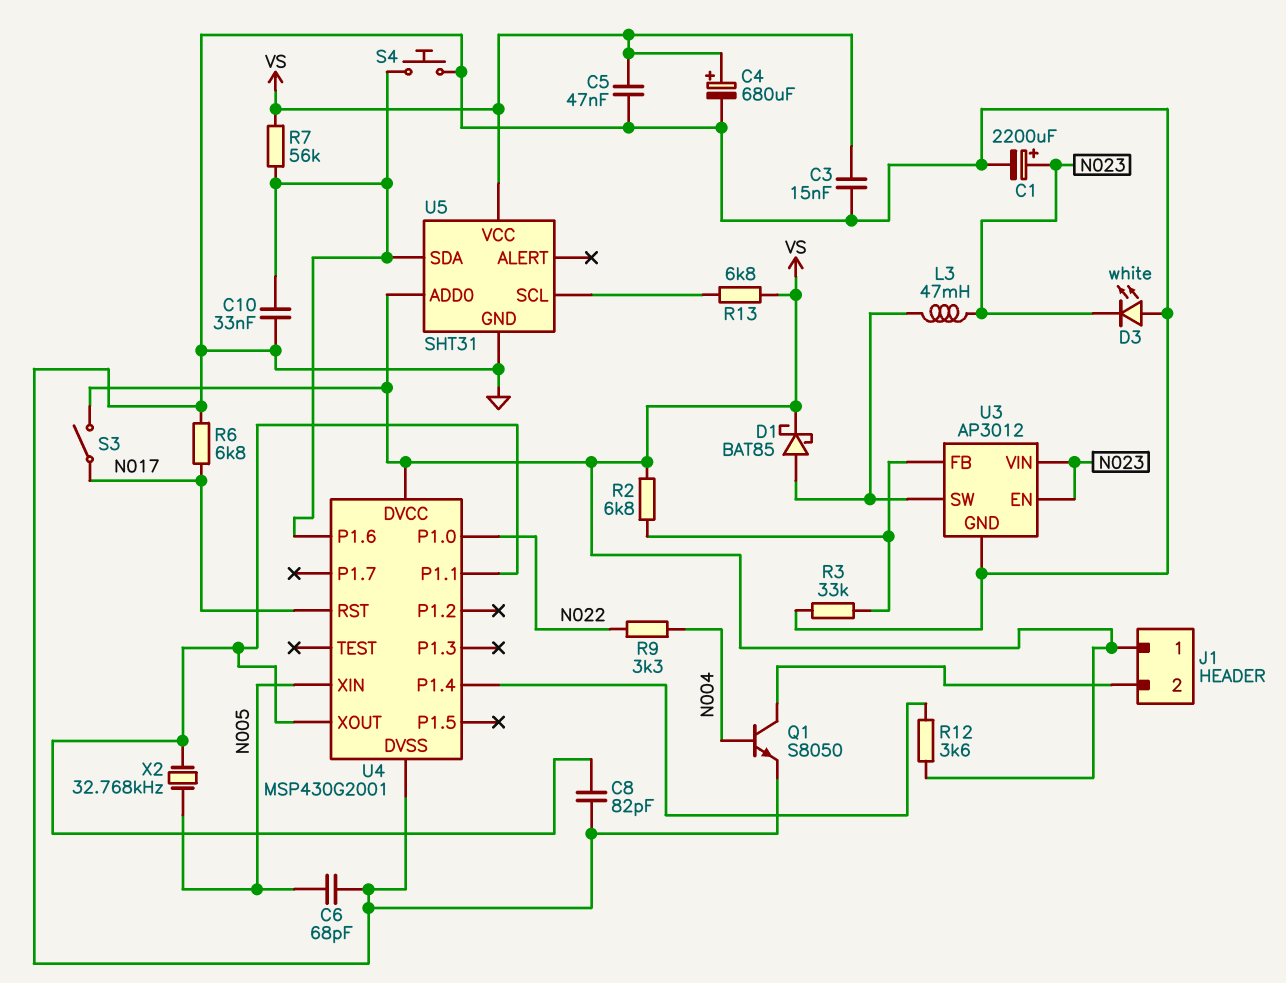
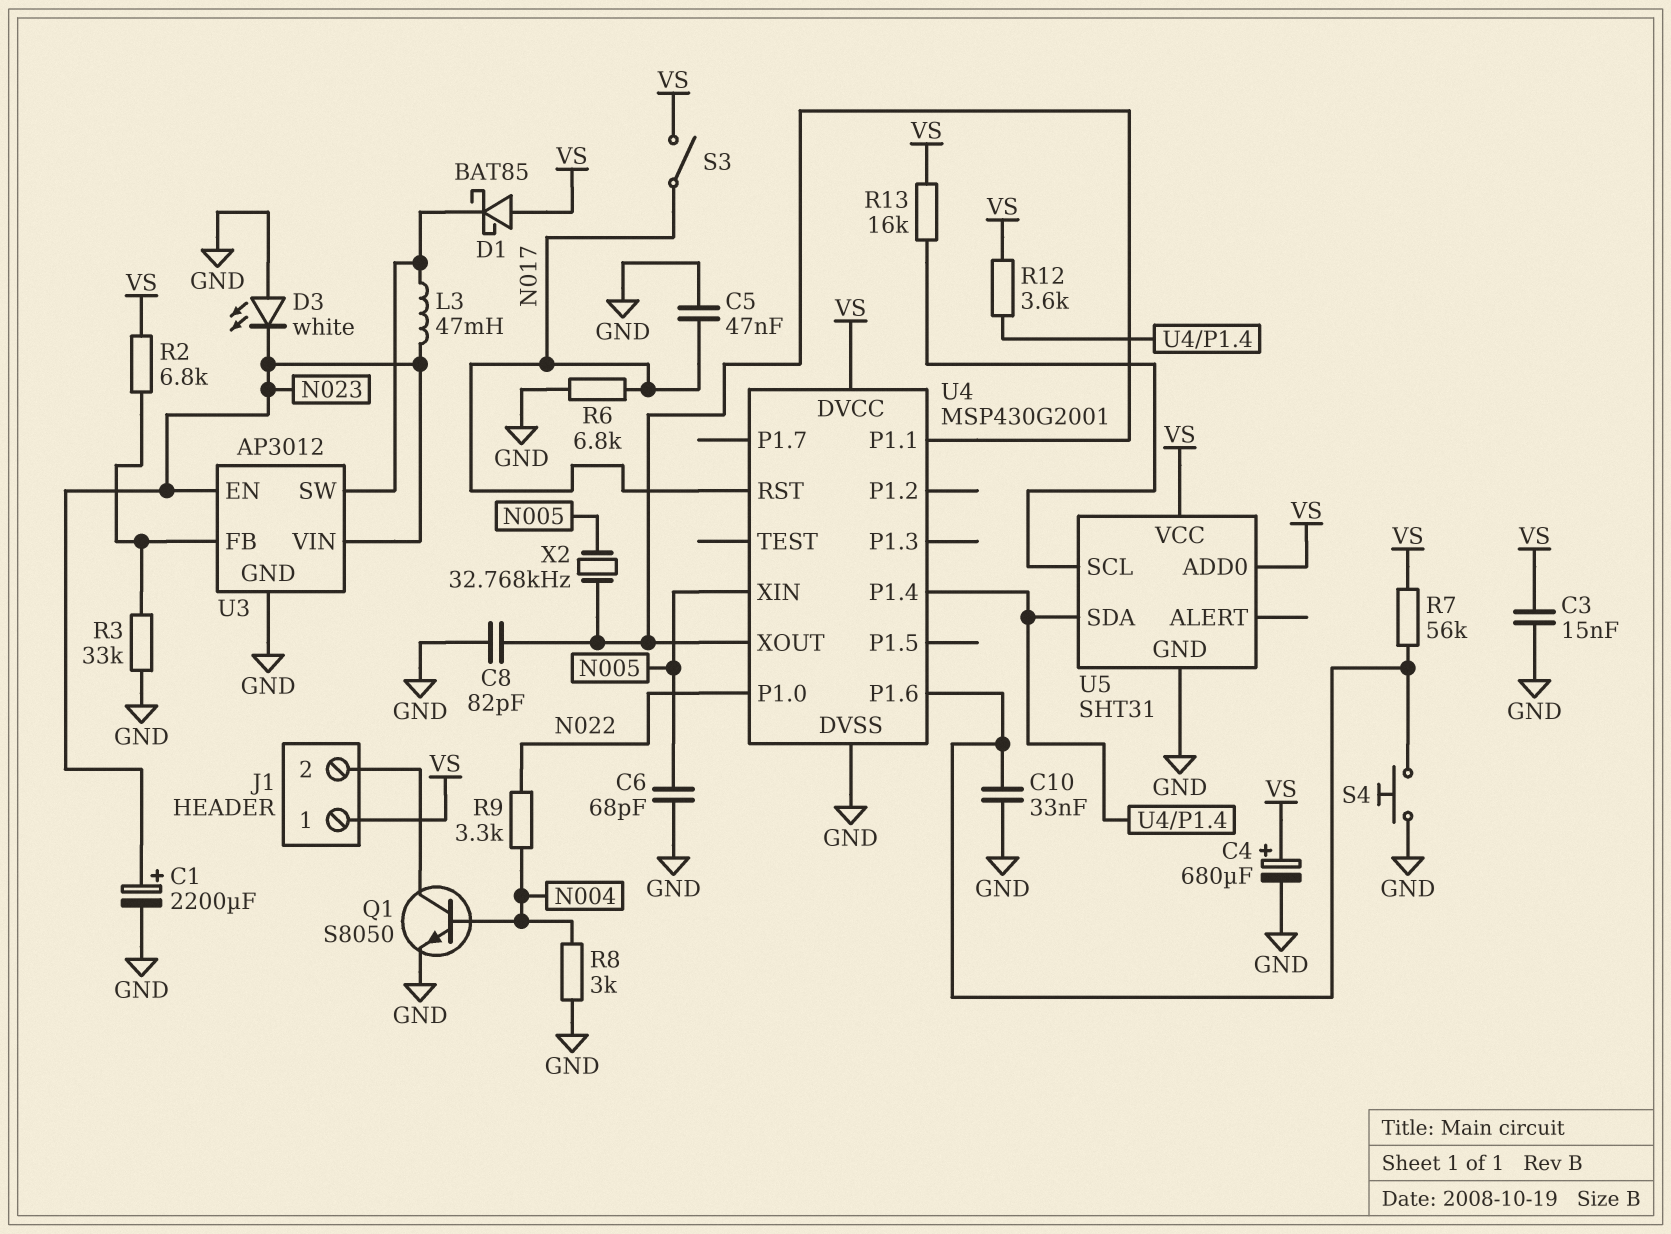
C5: 47nF (GND, VS) -> 47nF (GND, N017)
D1: schottky BAT85 (A U3/SW, K VS) -> schottky BAT85 (A VS, K U3/SW)
R8: none -> 3k (GND, N004)
R13: 6.8k (U5/SCL, VS) -> 16k (U5/SCL, VS)
U5 pin SDA: U4/P1.6 -> U4/P1.4

